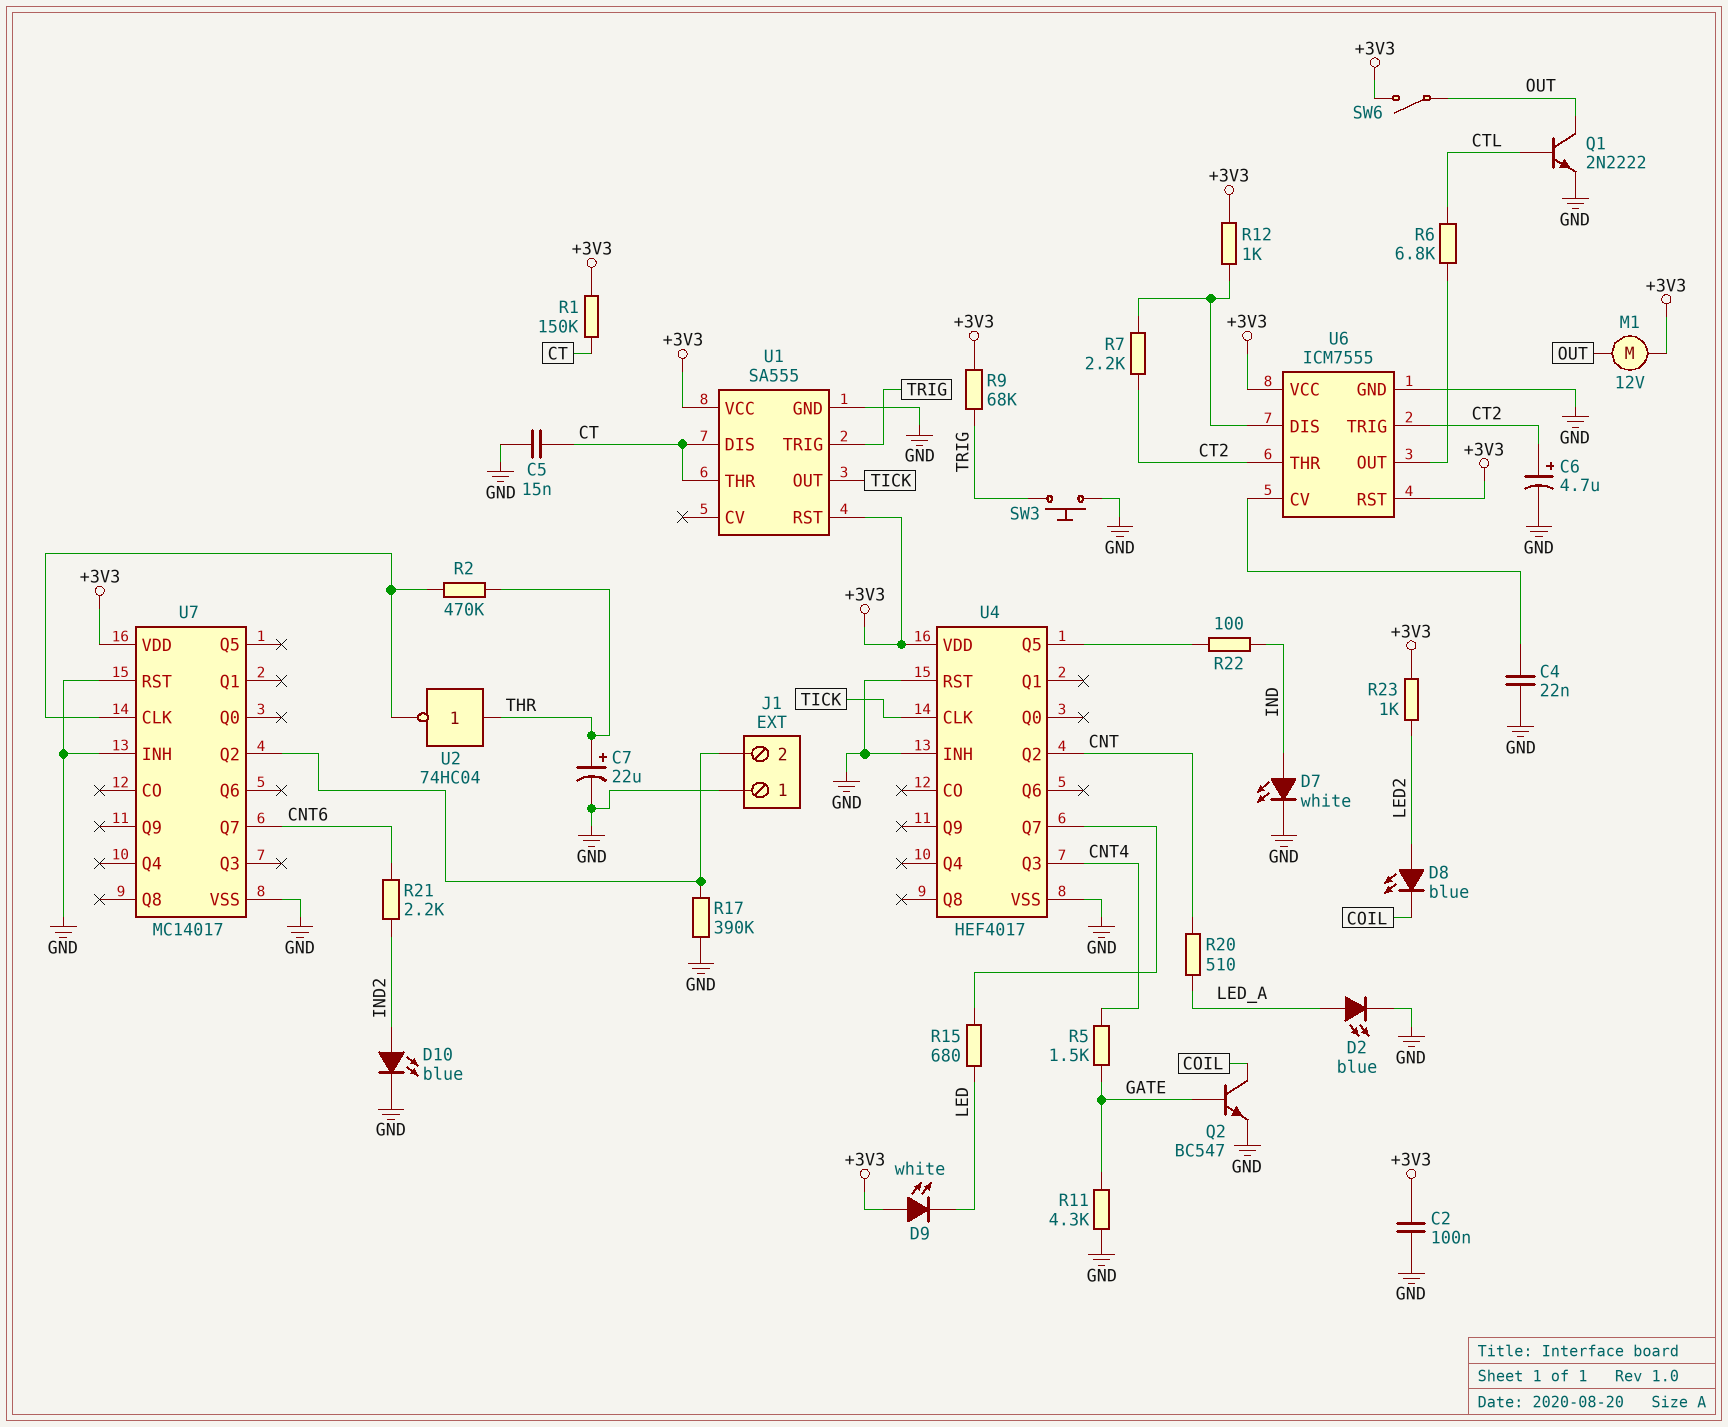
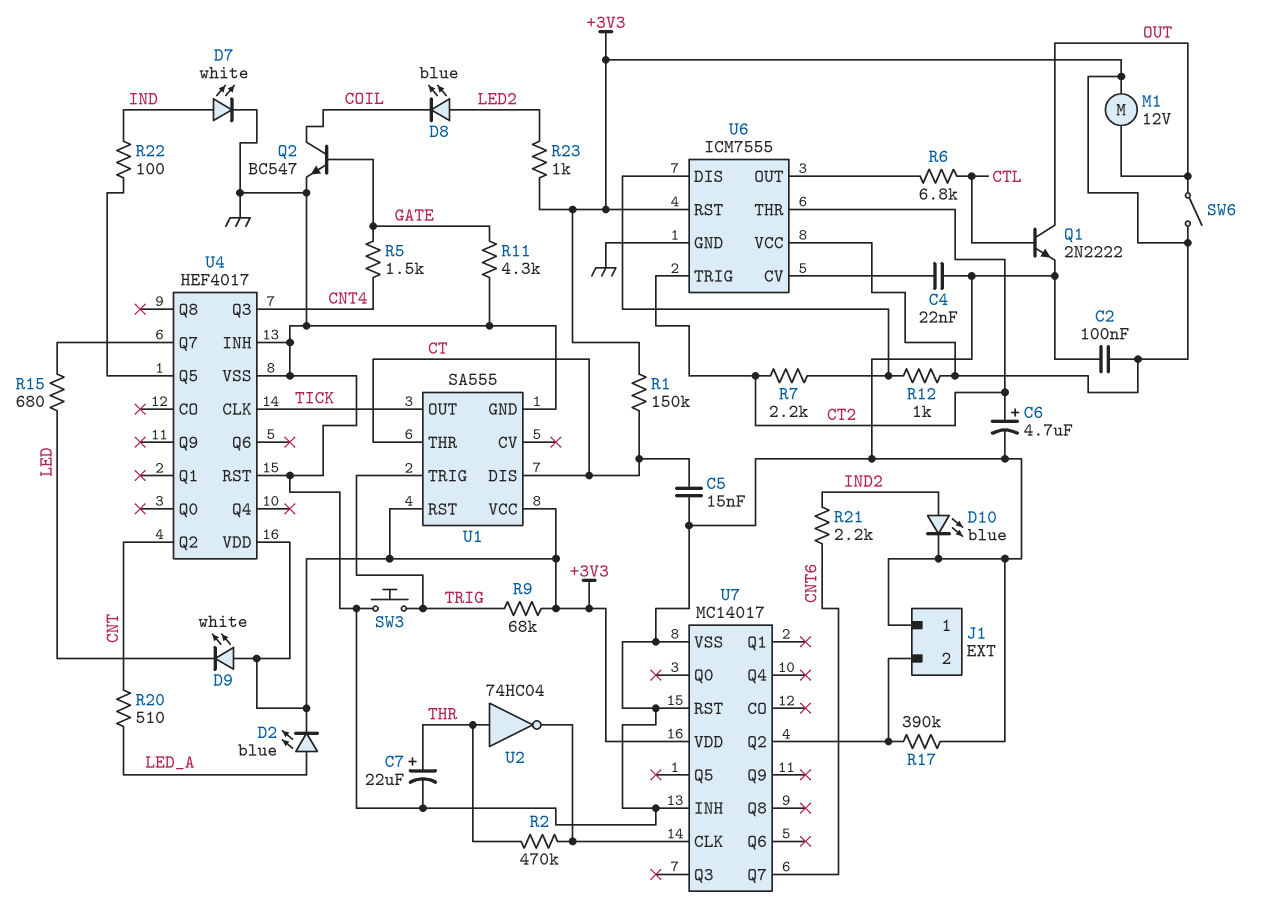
D2: LED blue (A LED_A, K GND) -> LED blue (A LED_A, K +3V3)

